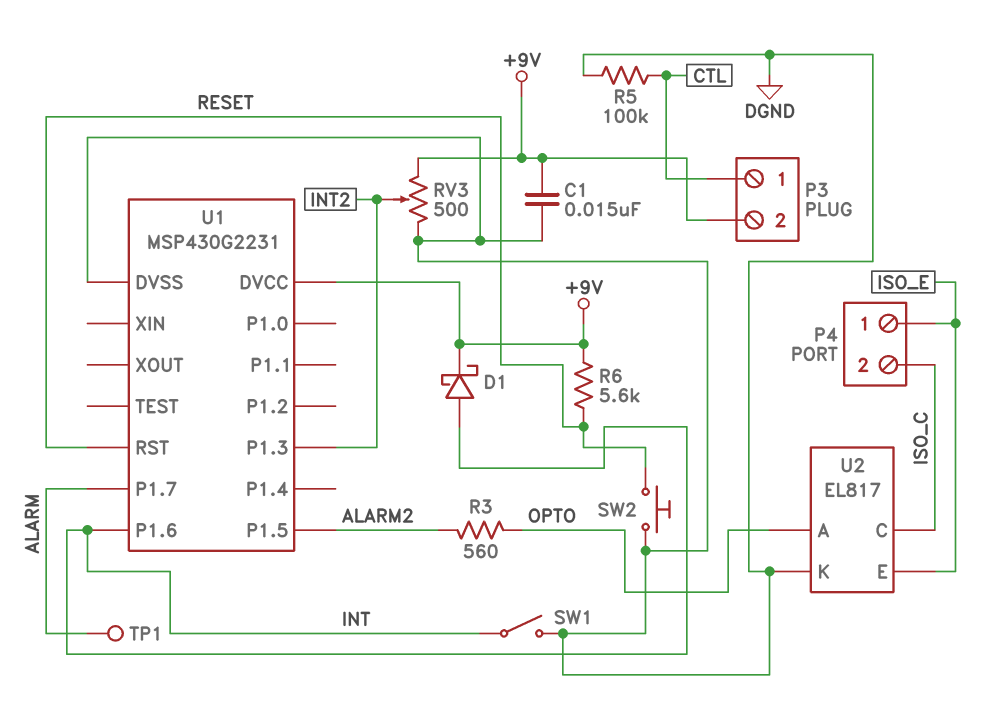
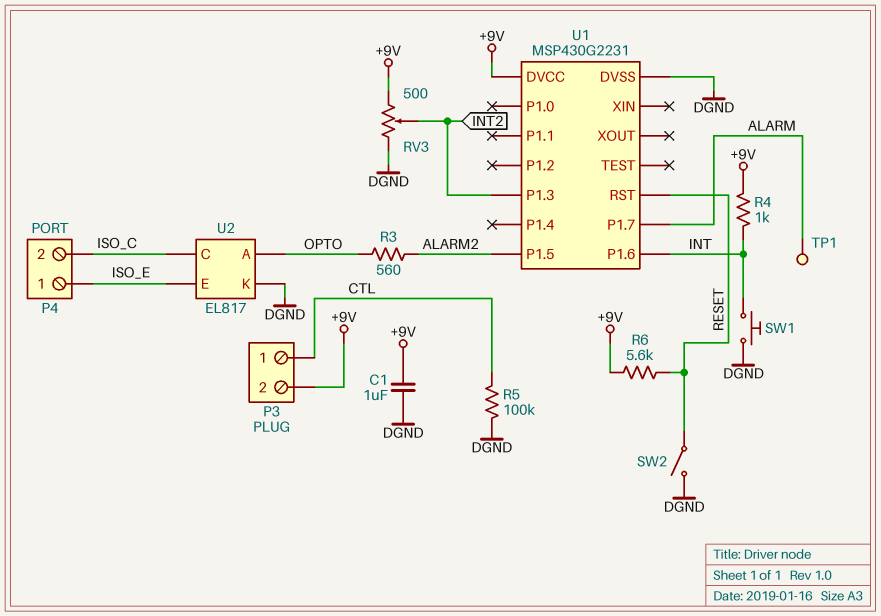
C1: 15nF (+9V, DGND) -> 1uF (+9V, DGND)
D1: schottky (A INT, K +9V) -> none
R4: none -> 1k (+9V, INT)
SW1: switch (DGND, INT) -> button (DGND, INT)
SW2: button (DGND, RESET) -> switch (DGND, RESET)

